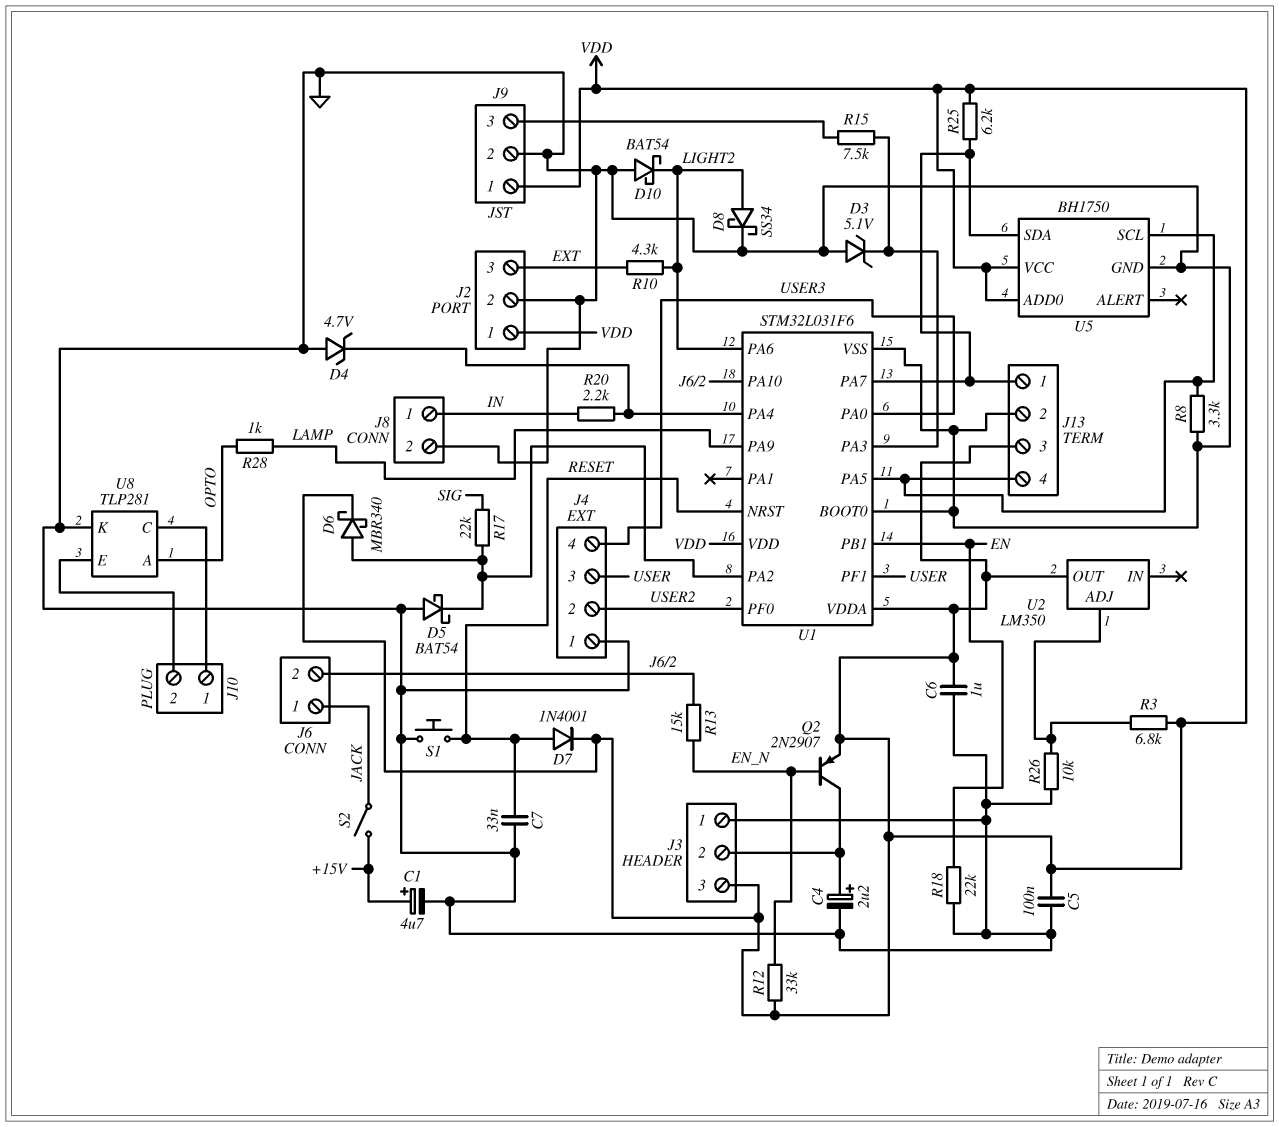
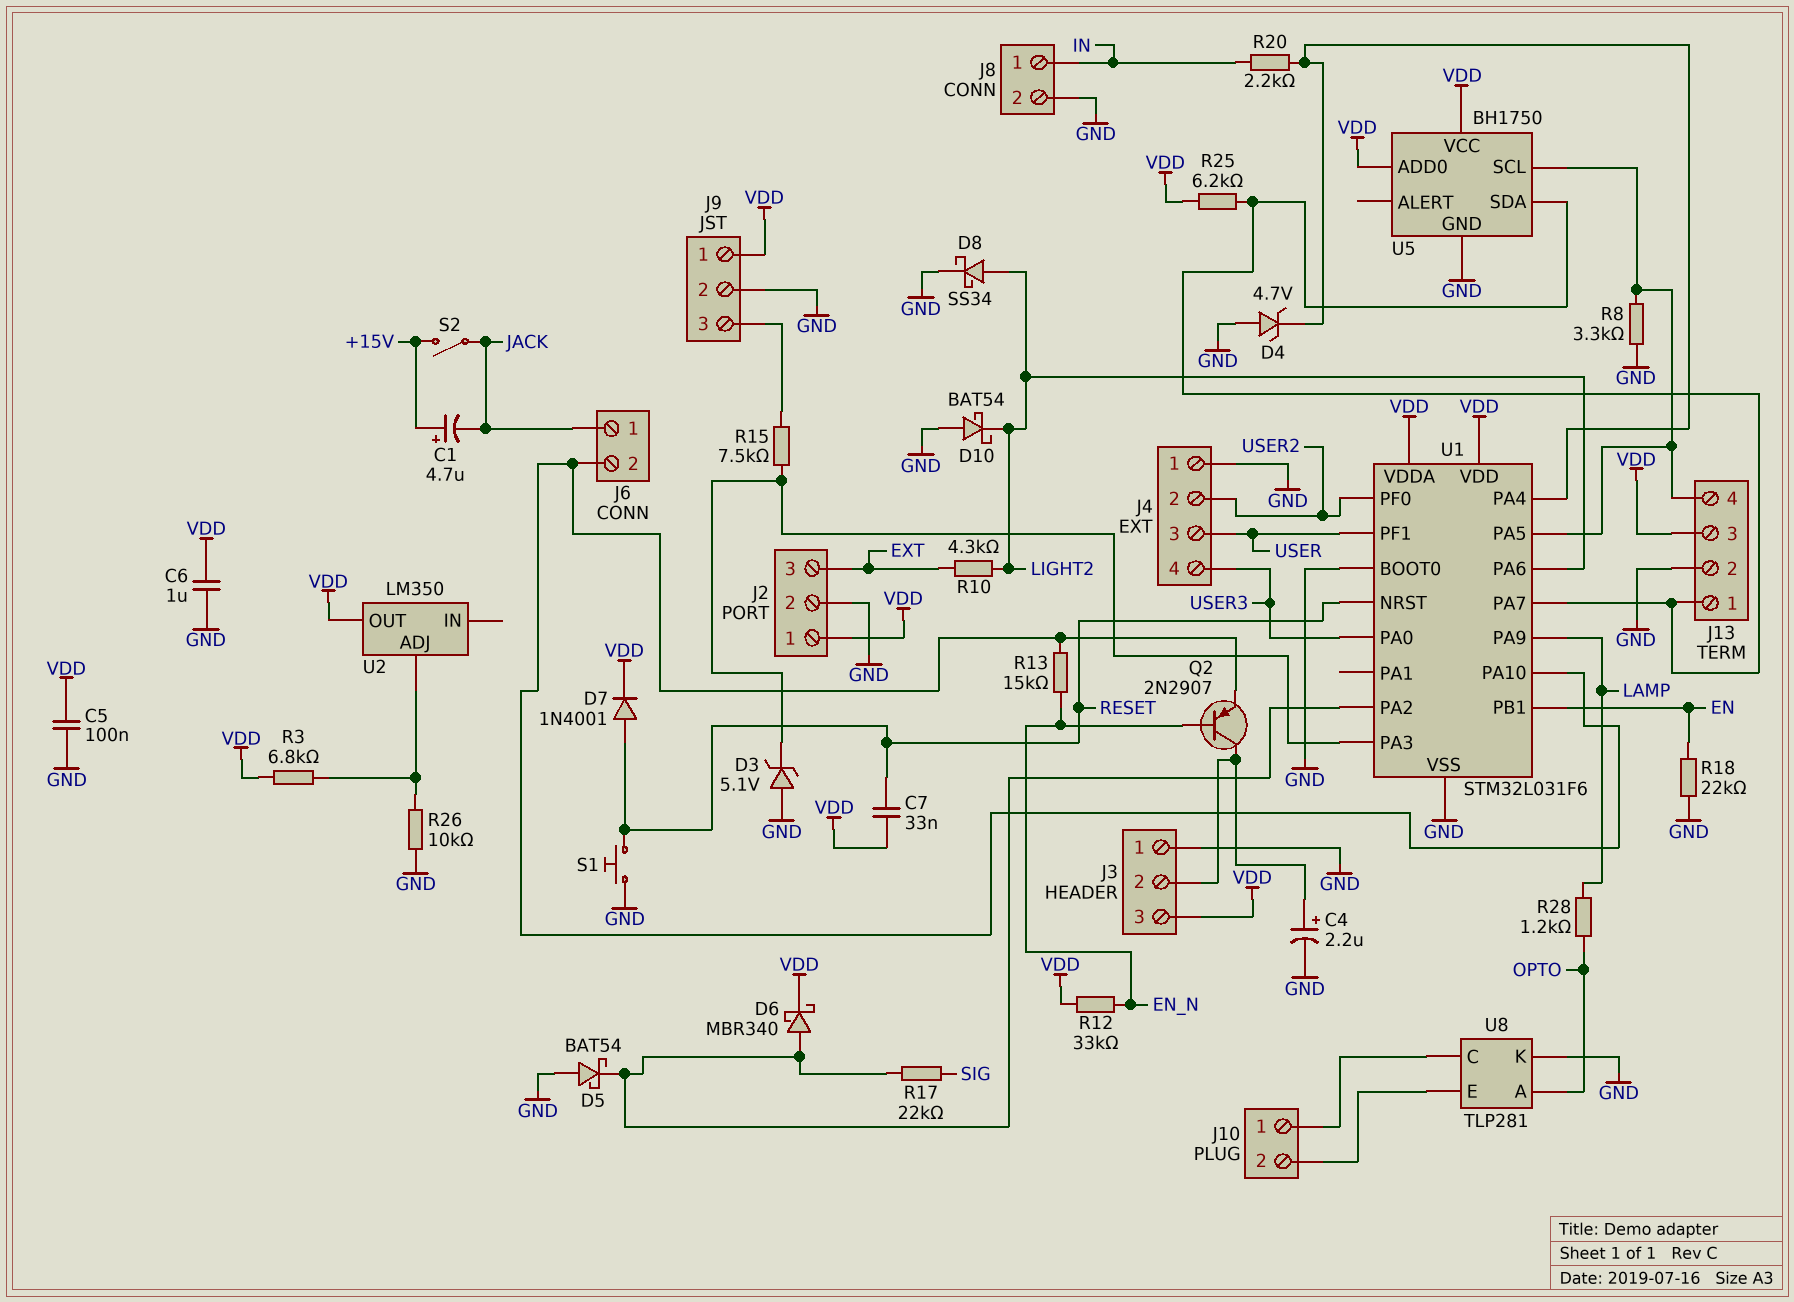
C1: 4.7uF (plus +15V, minus GND) -> 4.7uF (plus +15V, minus JACK)
C7: 33nF (GND, RESET) -> 33nF (RESET, VDD)
Q2: PNP 2N2907 (B EN_N, C J3/2, E VDD) -> PNP 2N2907 (B EN_N, C J3/2, E J6/2)
R28: 1k (LAMP, OPTO) -> 1.2k (LAMP, OPTO)

